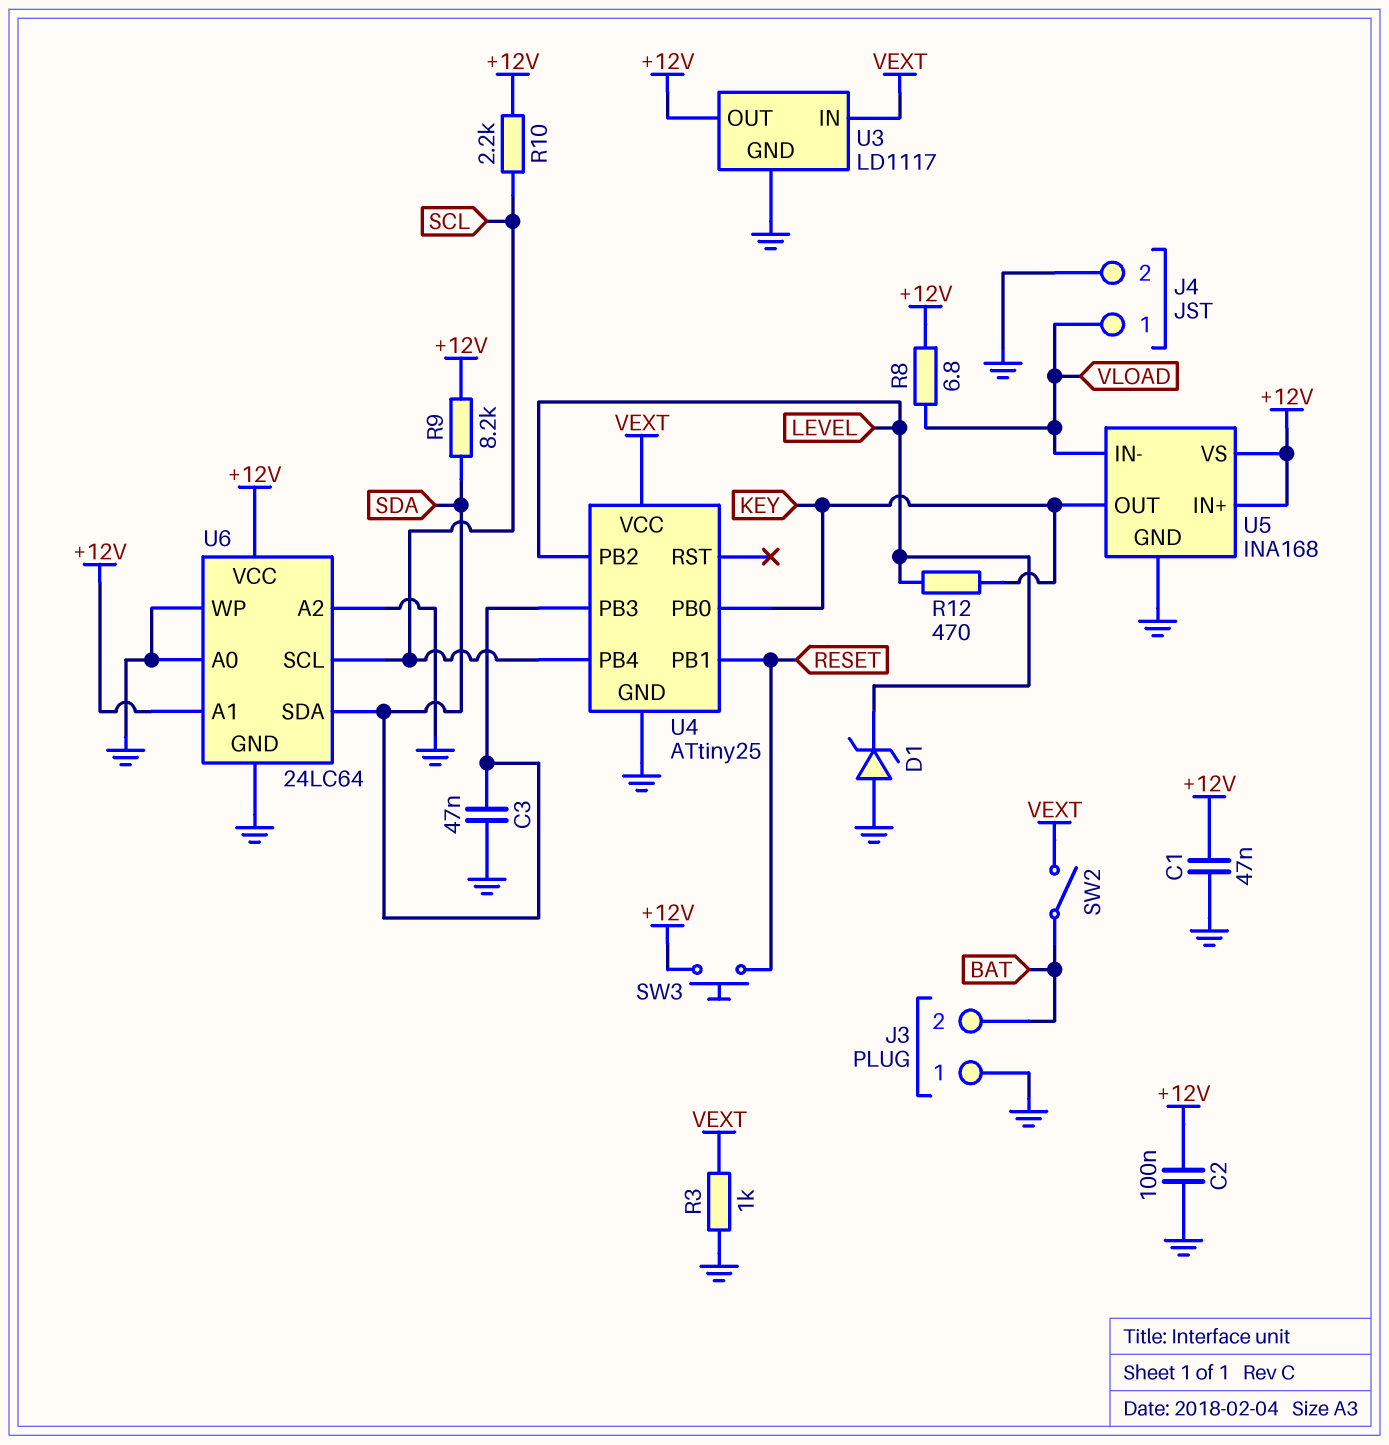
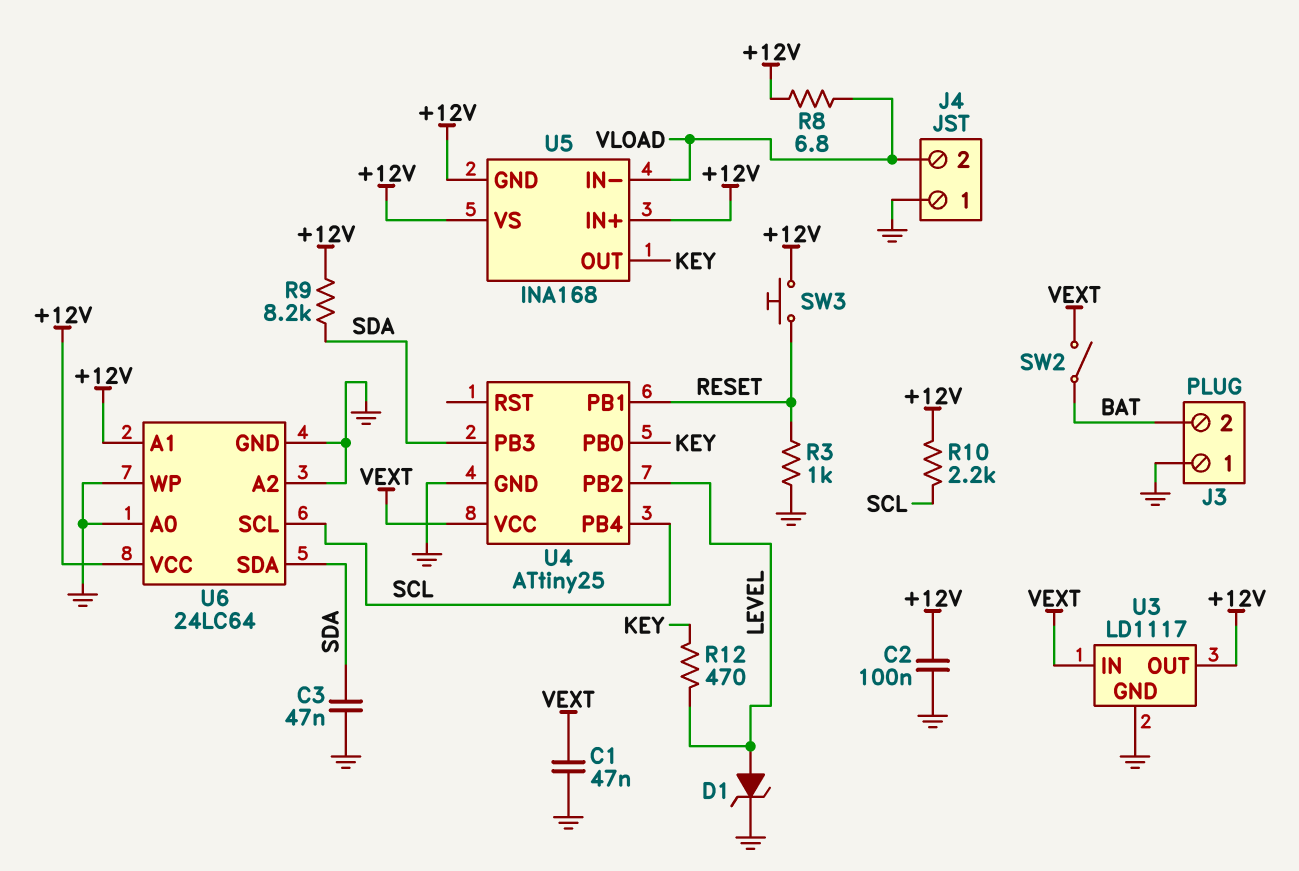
C1: 47nF (+12V, GND) -> 47nF (GND, VEXT)
D1: zener (A GND, K LEVEL) -> zener (A LEVEL, K GND)
J4 pin 1: VLOAD -> GND
J4 pin 2: GND -> VLOAD
R3: 1k (GND, VEXT) -> 1k (GND, RESET)
U5 pin GND: GND -> +12V

